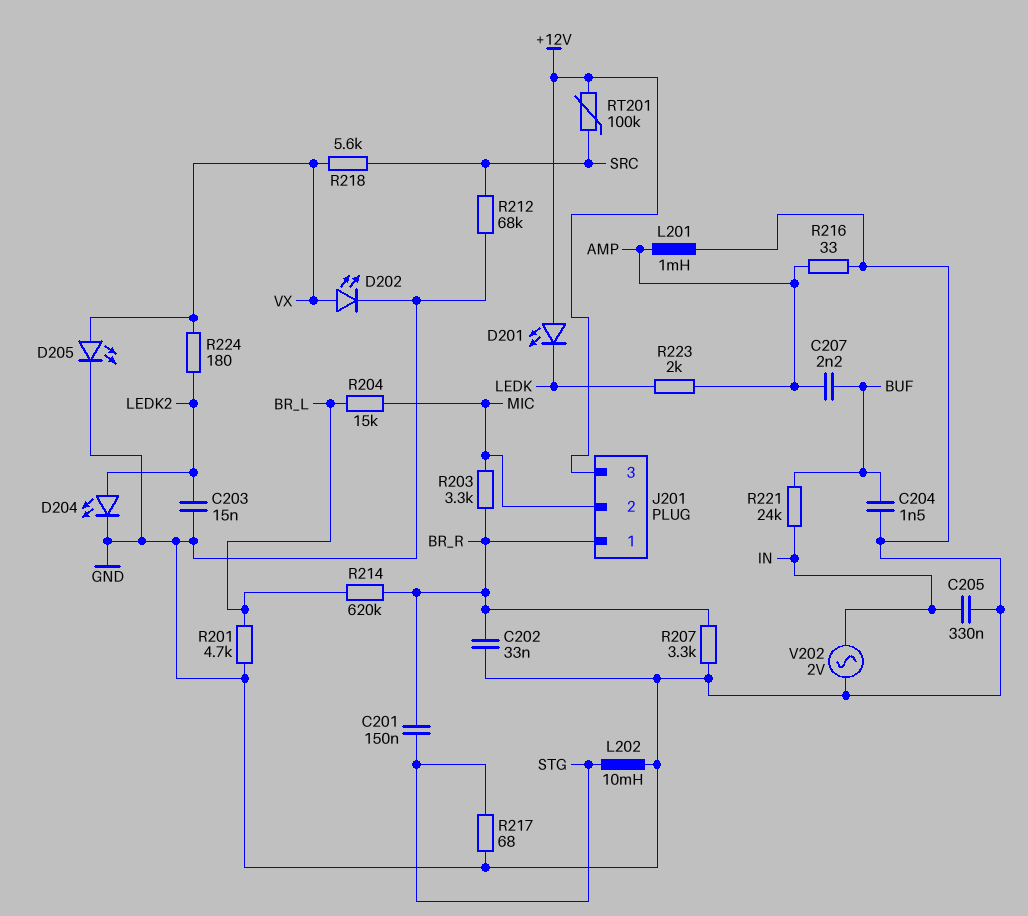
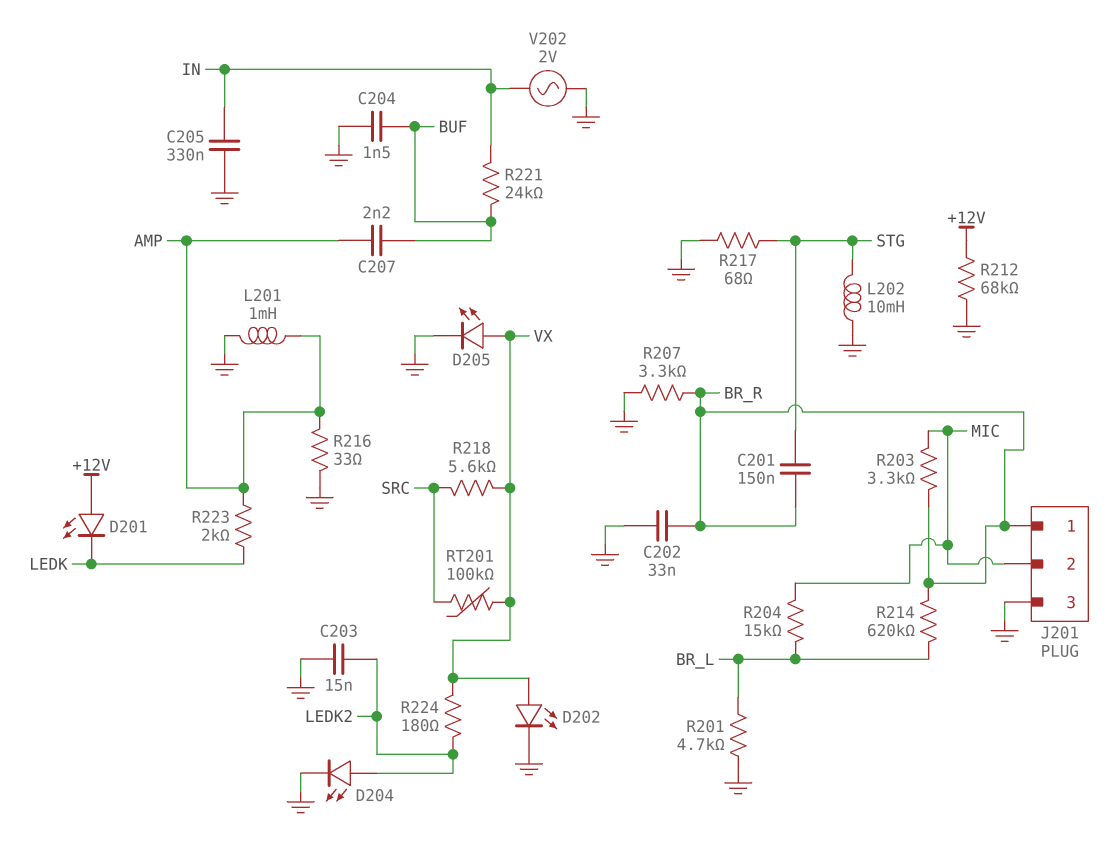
J201 pin 3: +12V -> GND
R212: 68k (GND, SRC) -> 68k (+12V, GND)
RT201: 100k (+12V, SRC) -> 100k (SRC, VX)

